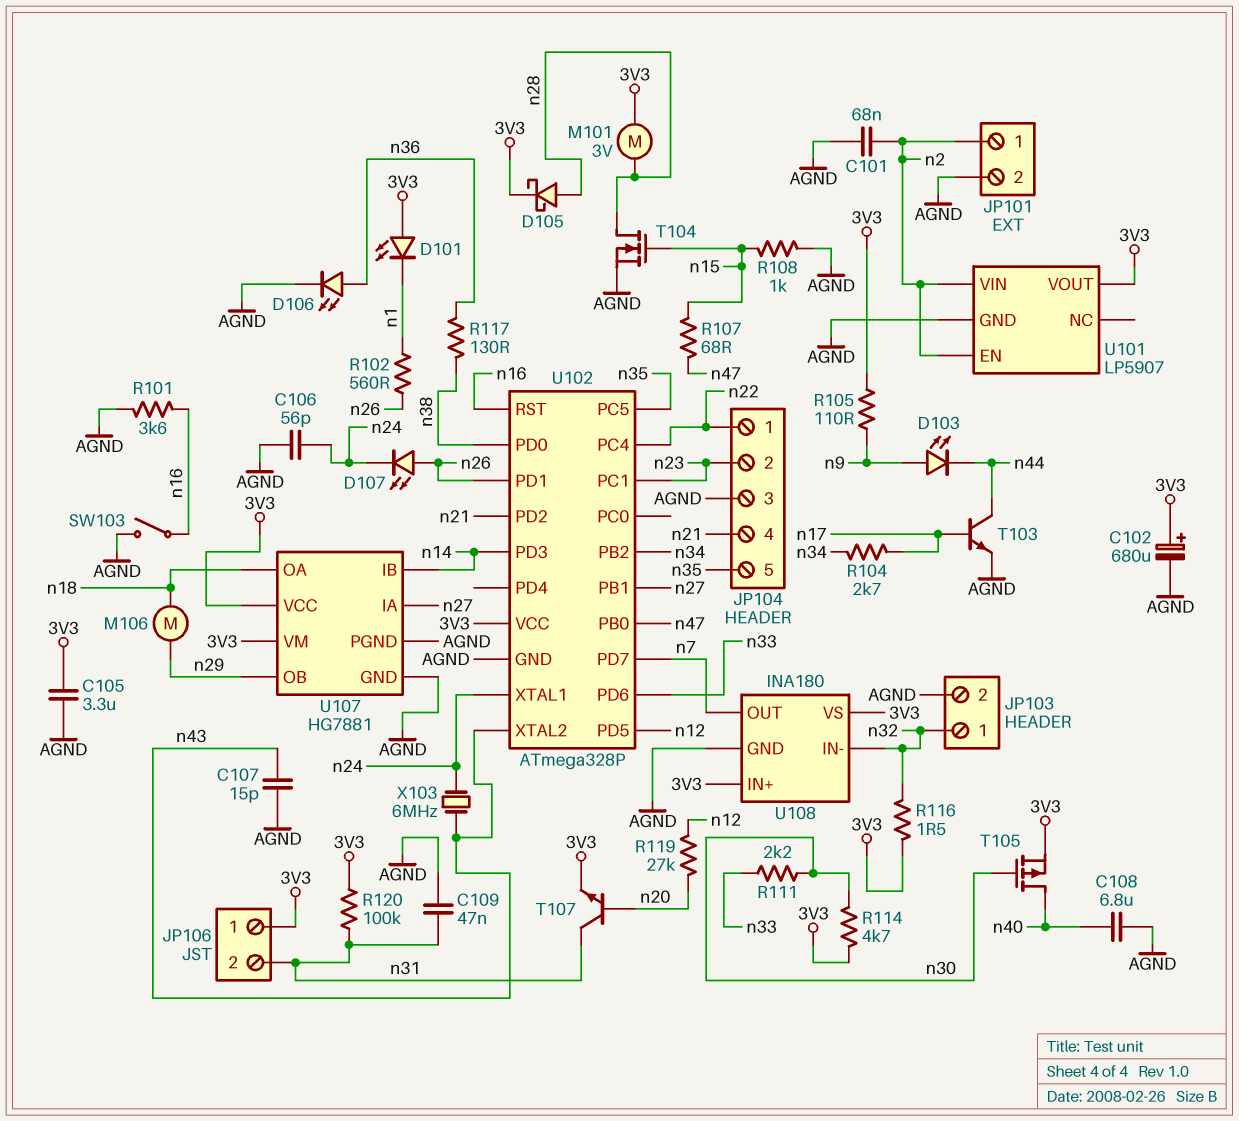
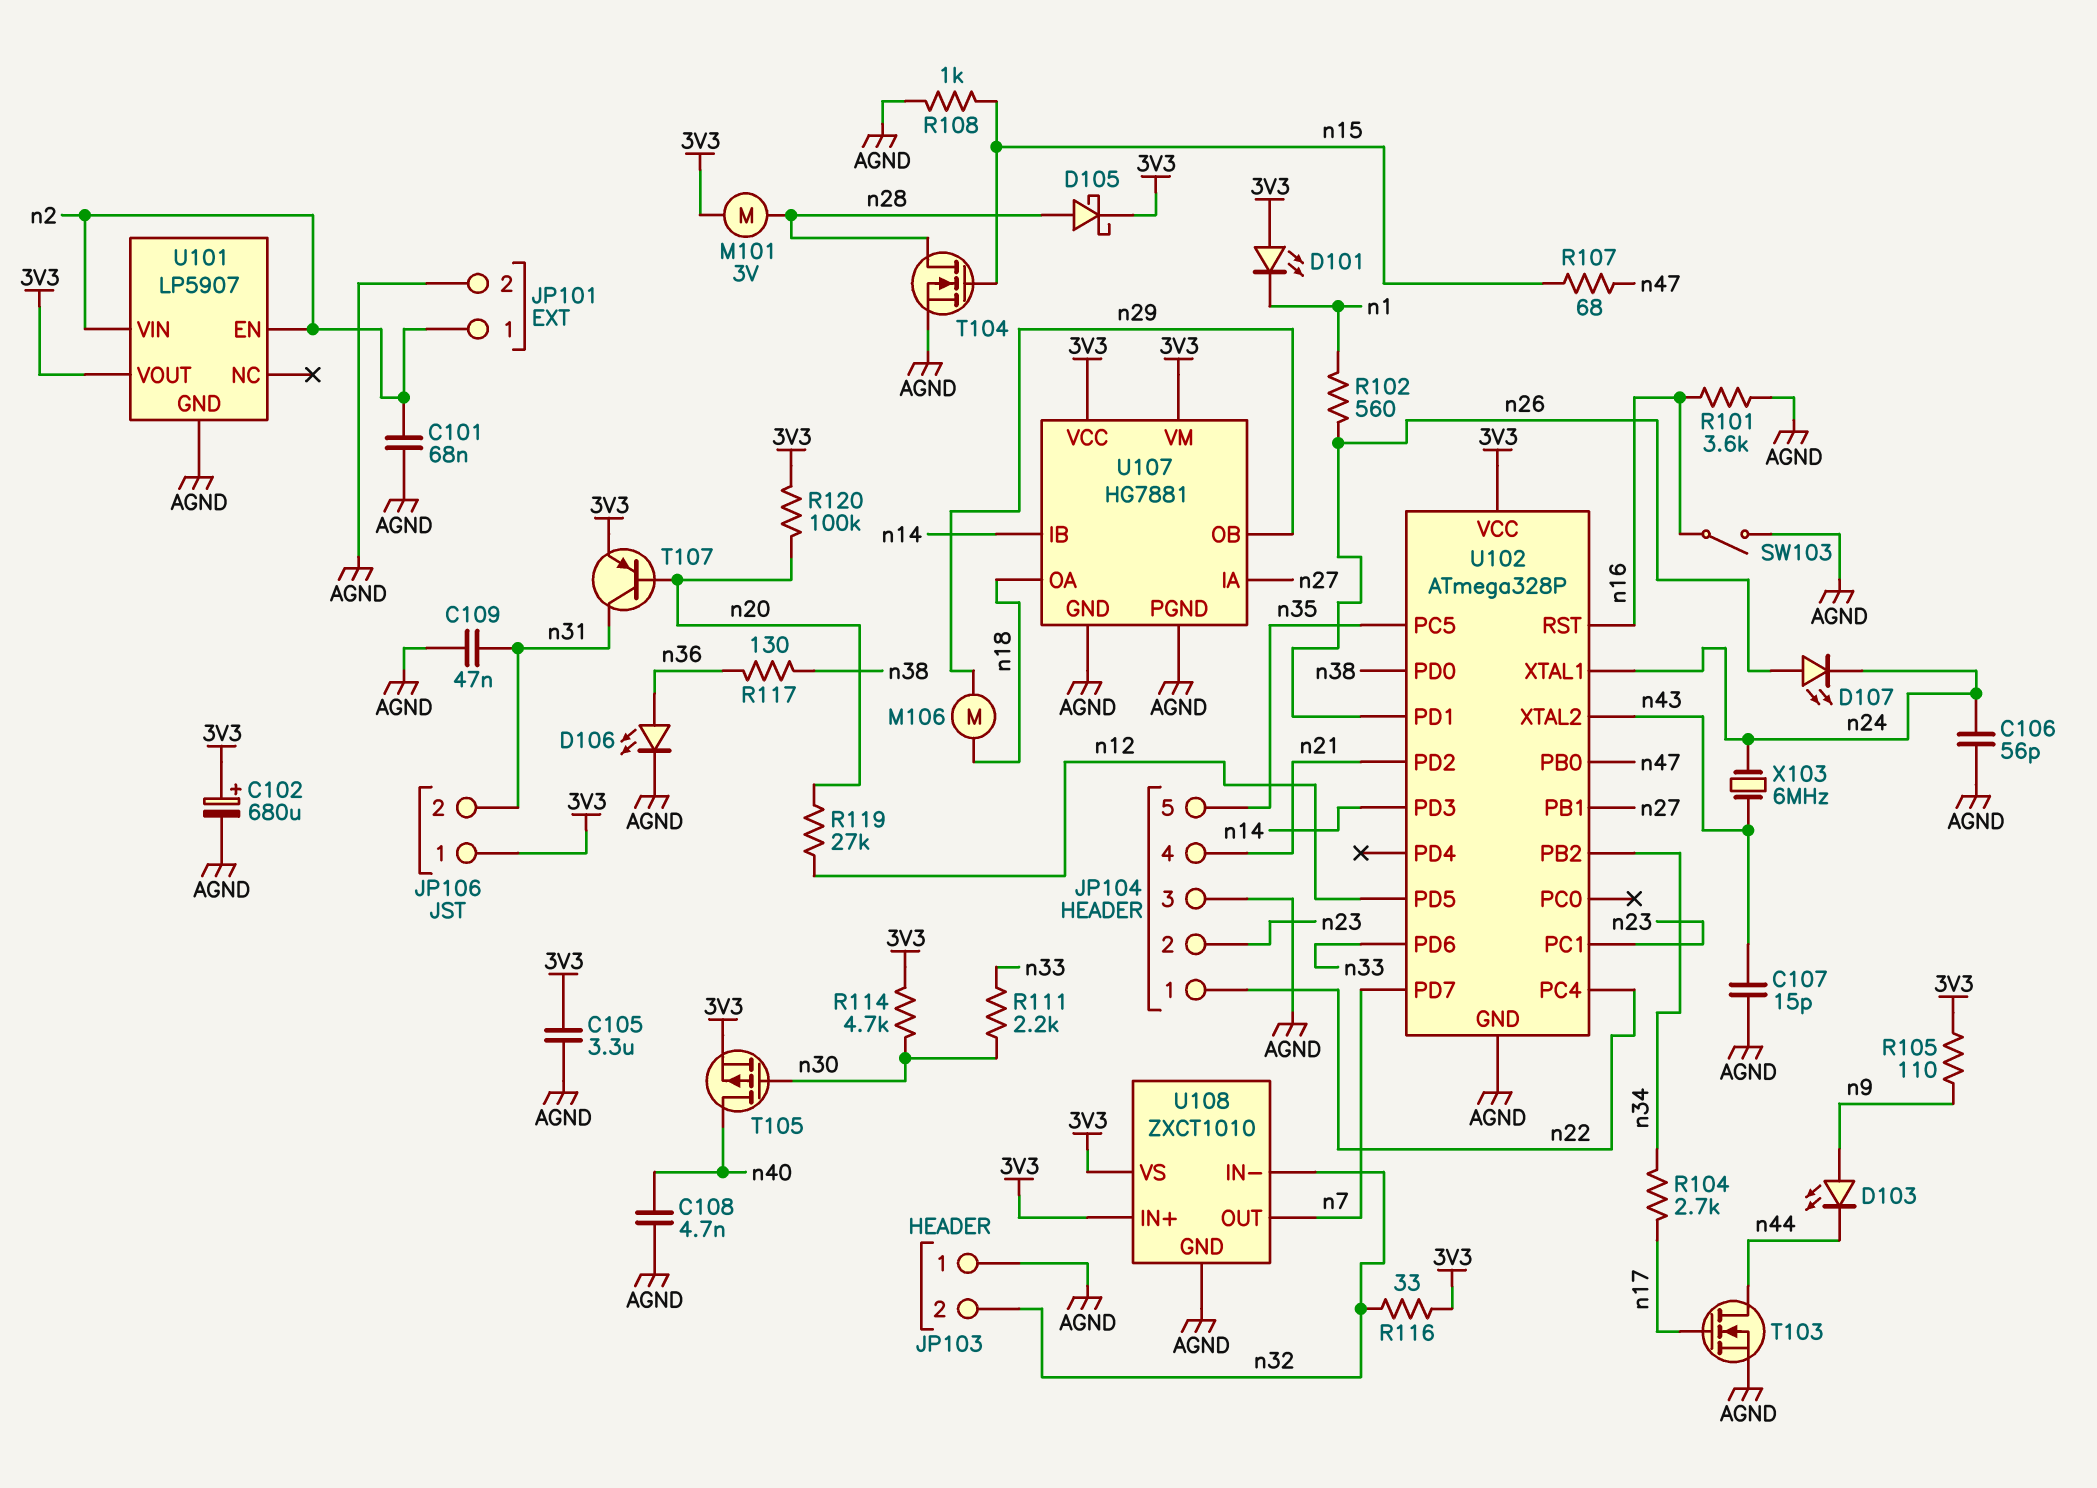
C108: 6.8uF (AGND, n40) -> 4.7nF (AGND, n40)
JP103 pin 1: n32 -> AGND
JP103 pin 2: AGND -> n32
R116: 1.5 (3V3, n32) -> 33 (3V3, n32)
R120: 100k (3V3, n31) -> 100k (3V3, n20)
T103: NPN (B n17, C n44, E AGND) -> NMOS (G n17, D n44, S AGND)
T107: NPN (B n20, C n31, E 3V3) -> PNP (B n20, C n31, E 3V3)
U108: INA180 -> ZXCT1010

